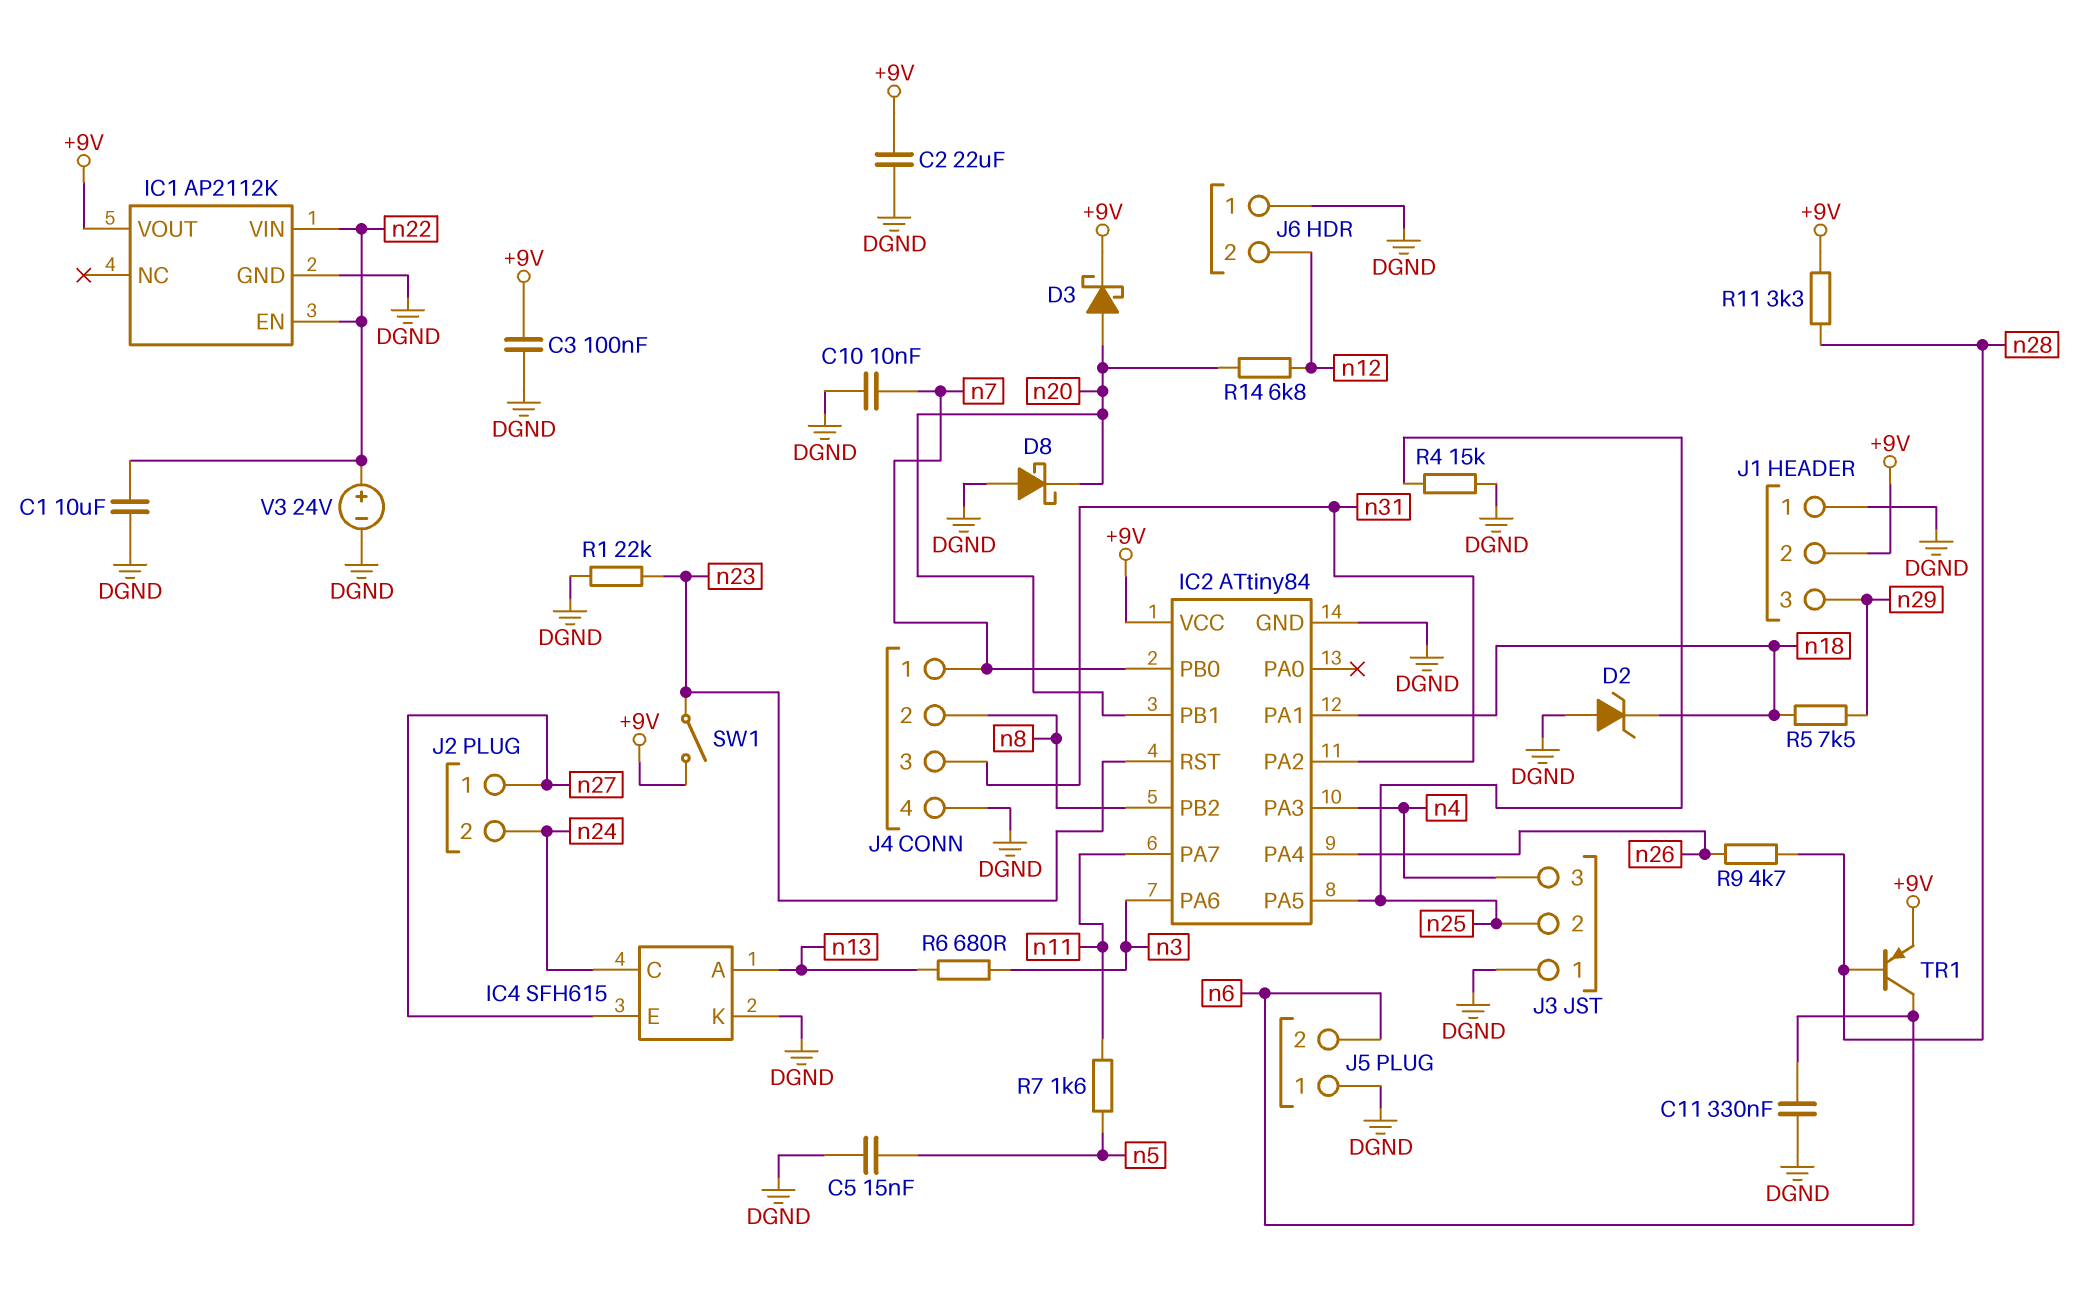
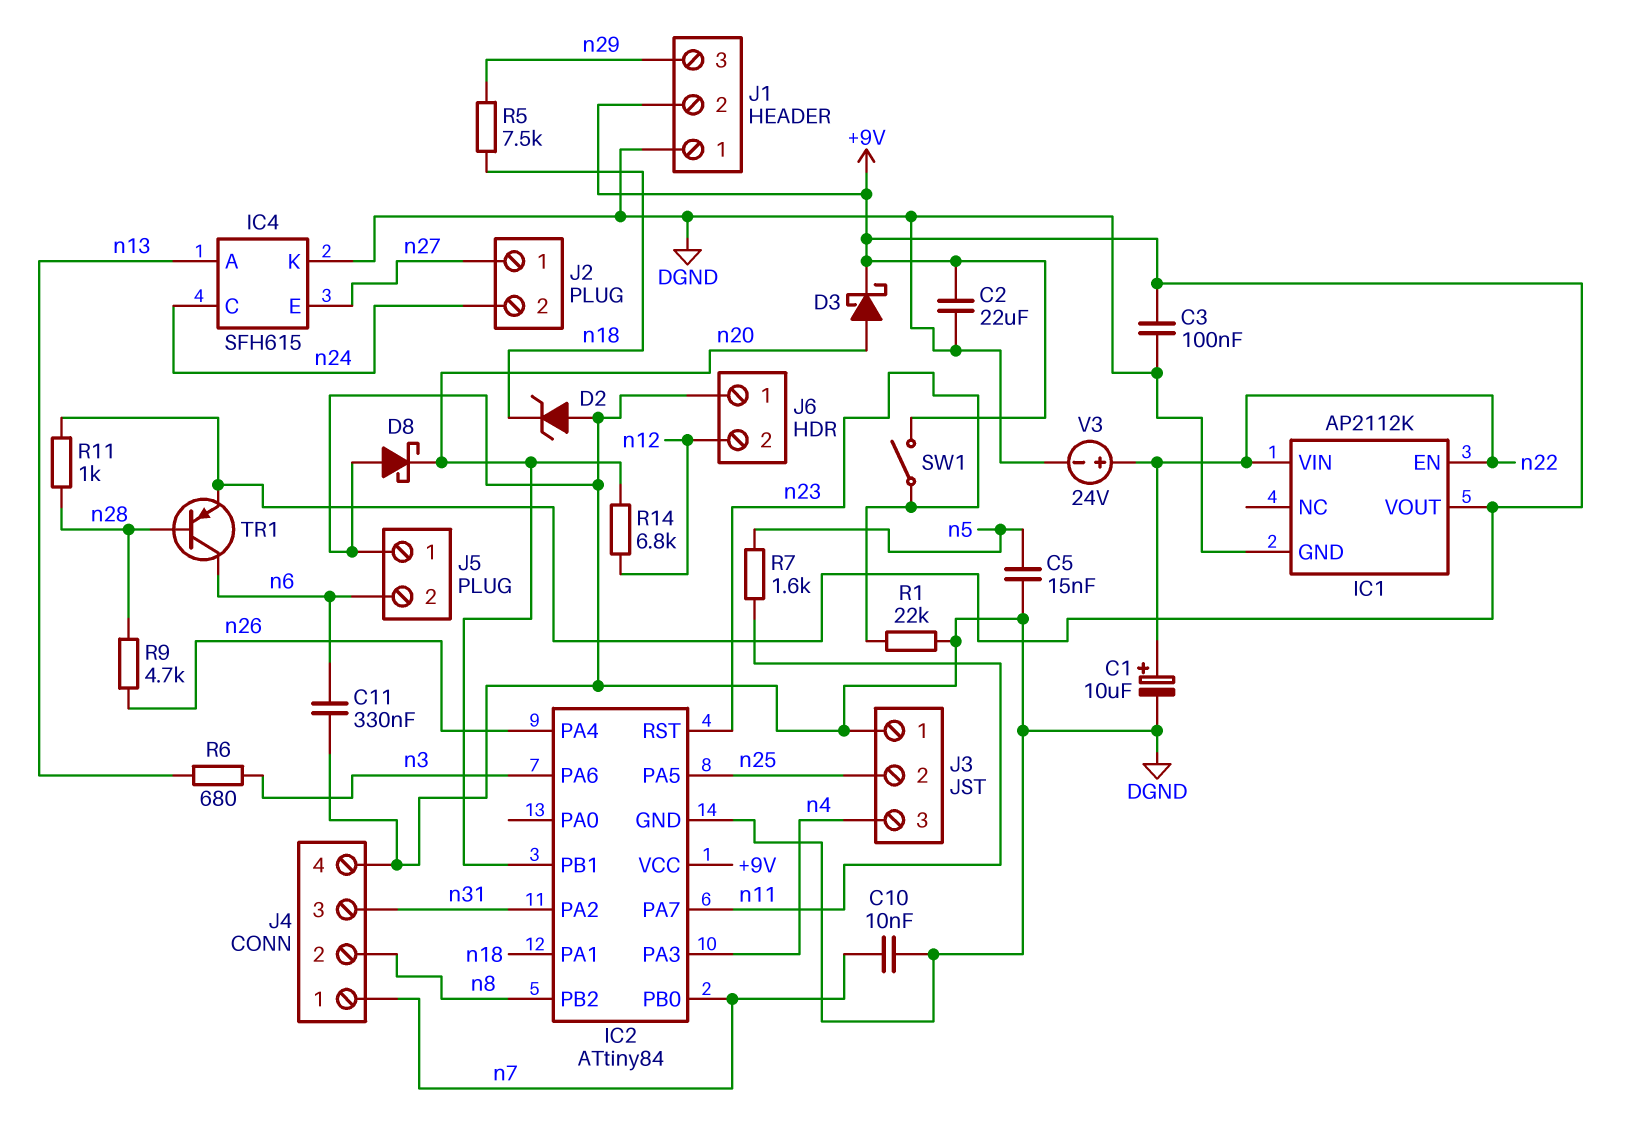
C1: 10uF (DGND, n22) -> 10uF (plus n22, minus DGND)
R4: 15k (DGND, n25) -> none
R11: 3.3k (+9V, n28) -> 1k (+9V, n28)

